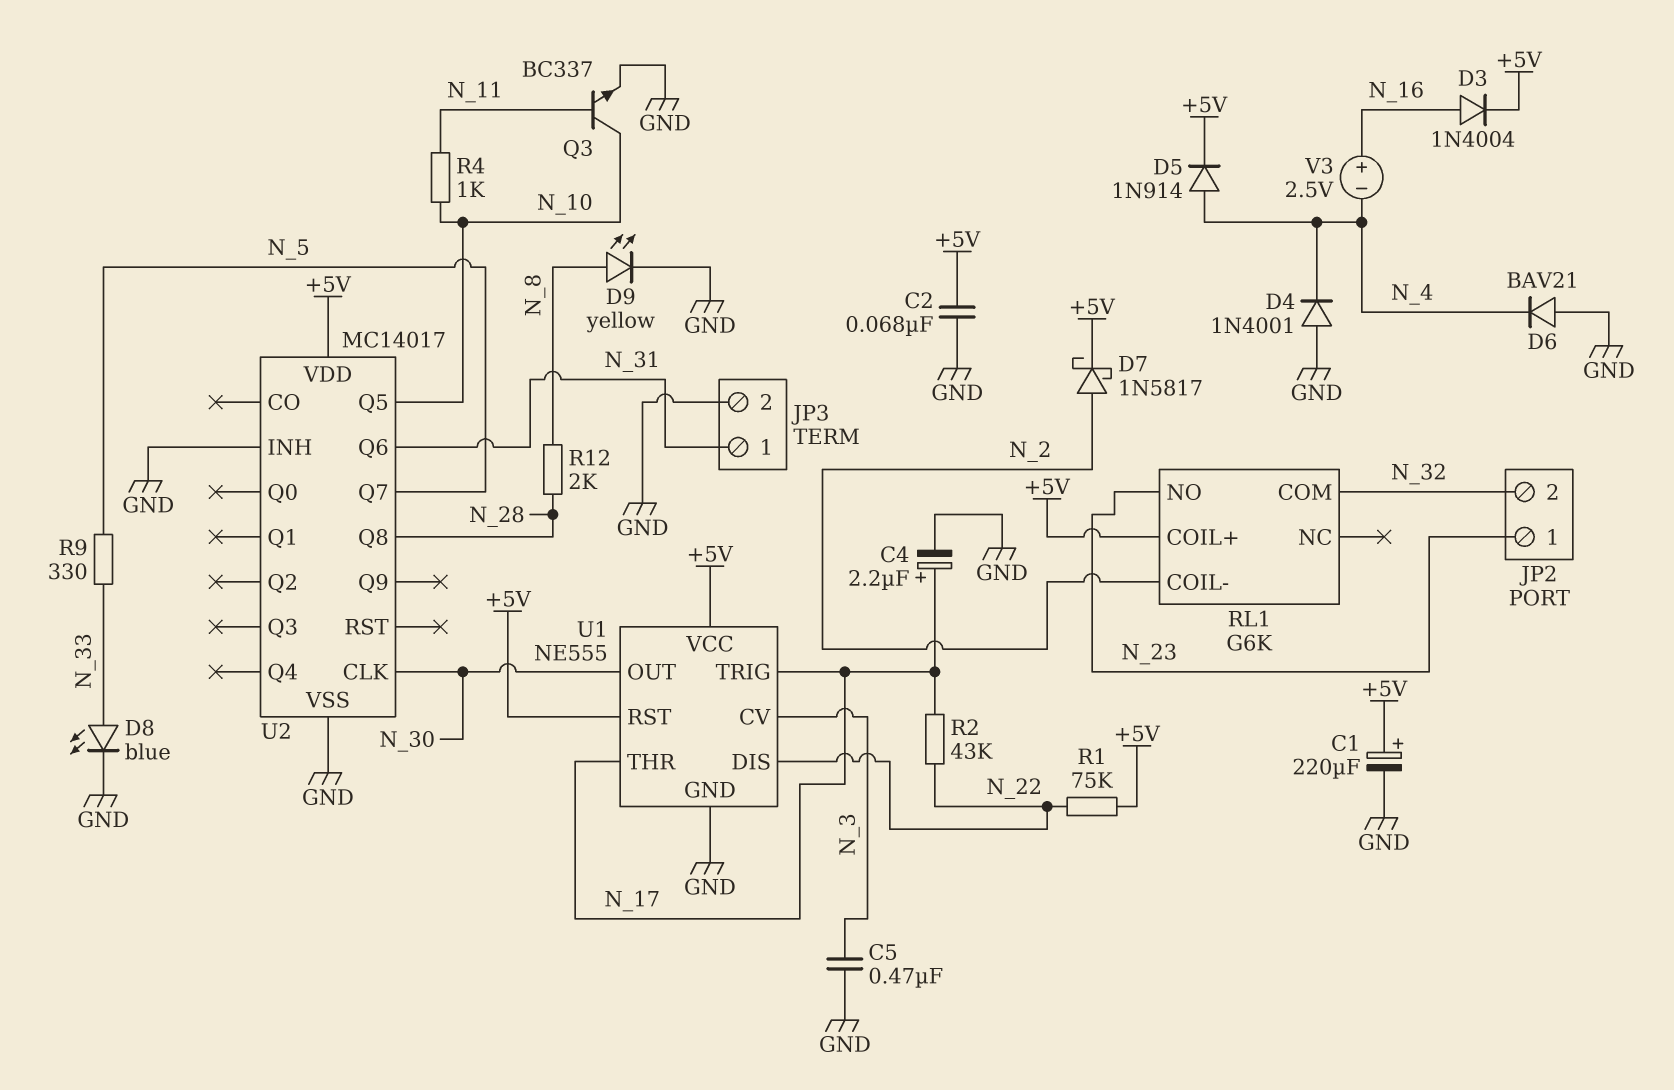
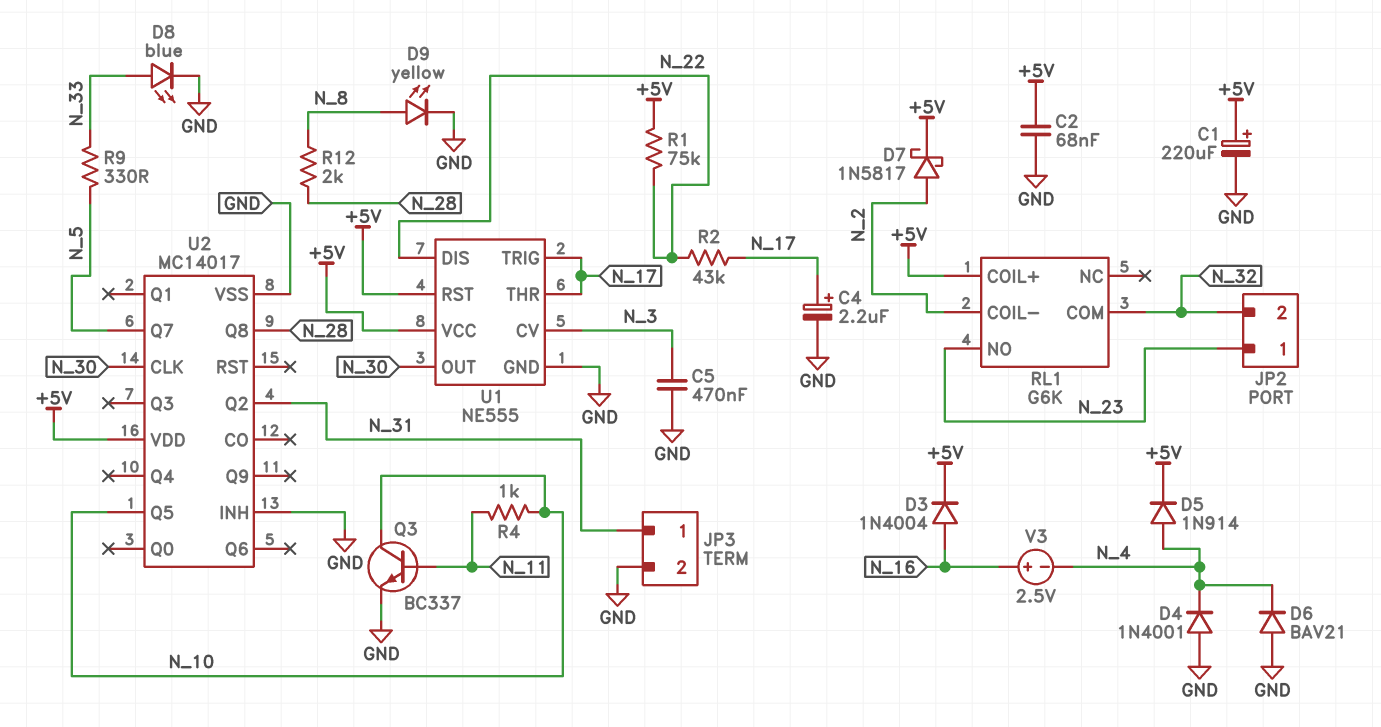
U2 pin Q2: none -> N_31
U2 pin Q6: N_31 -> none

